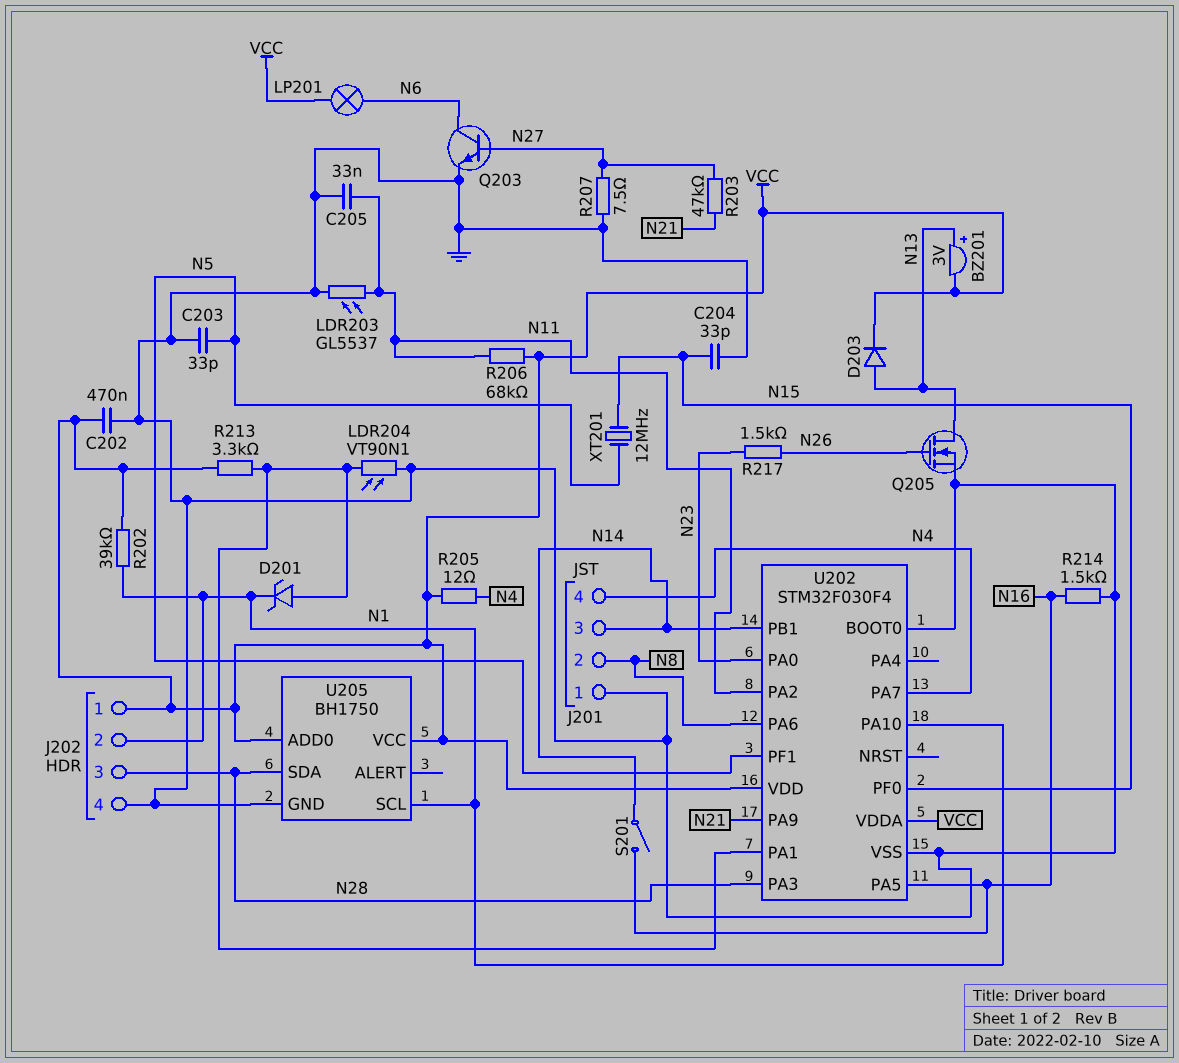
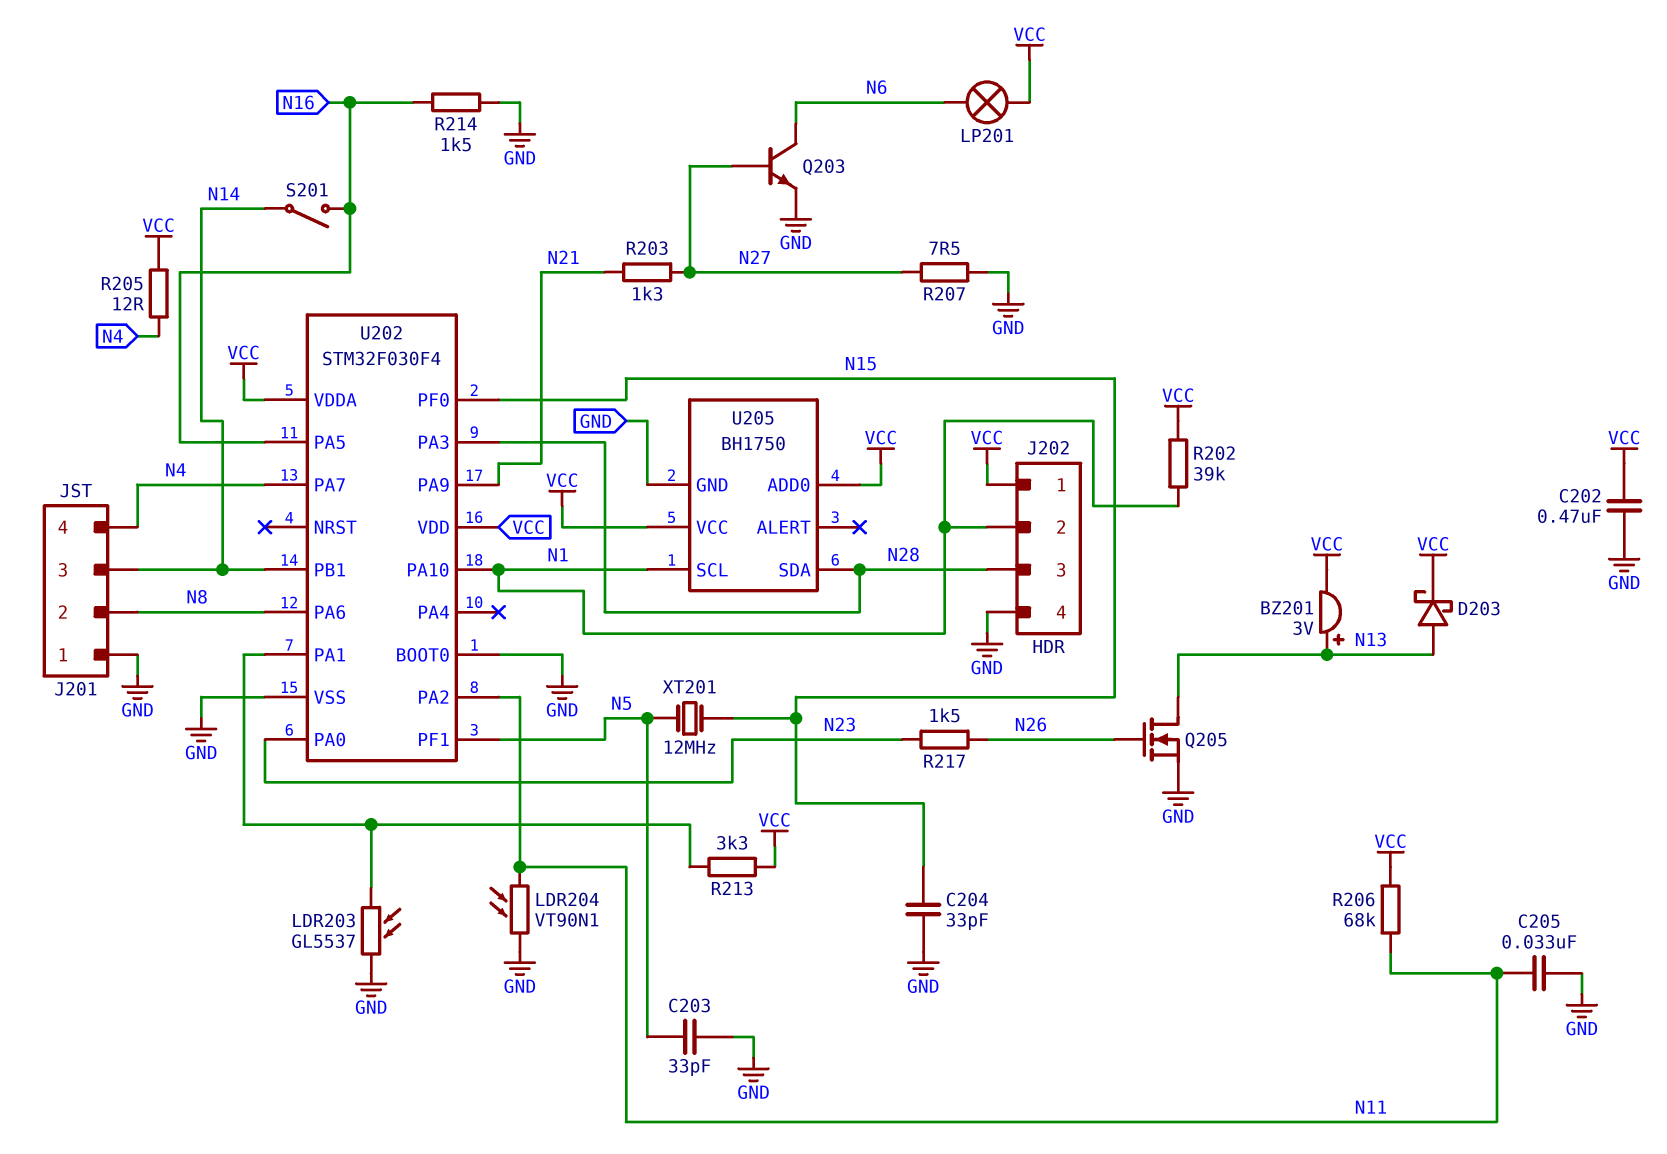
D201: zener (A U202/PA1, K N1) -> none
D203: diode (A N13, K VCC) -> schottky (A N13, K VCC)
LDR203: GL5537 (GND, N11) -> GL5537 (GND, U202/PA1)
LDR204: VT90N1 (GND, U202/PA1) -> VT90N1 (GND, N11)
R203: 47k (N21, N27) -> 1.3k (N21, N27)

